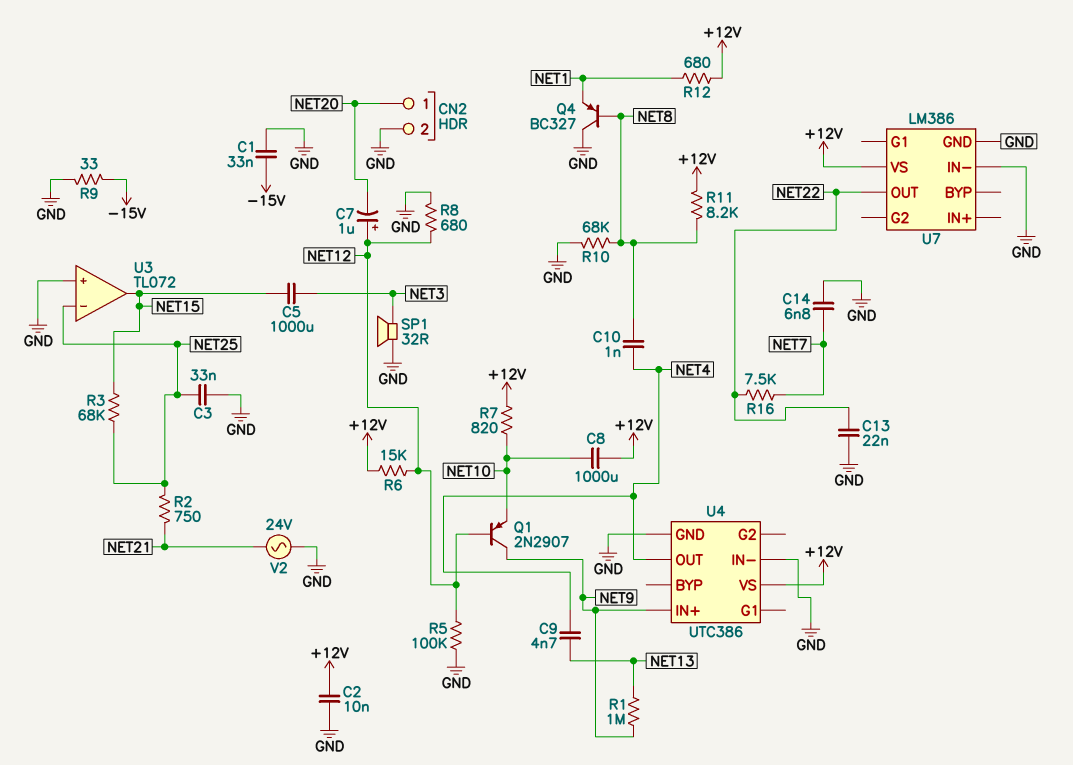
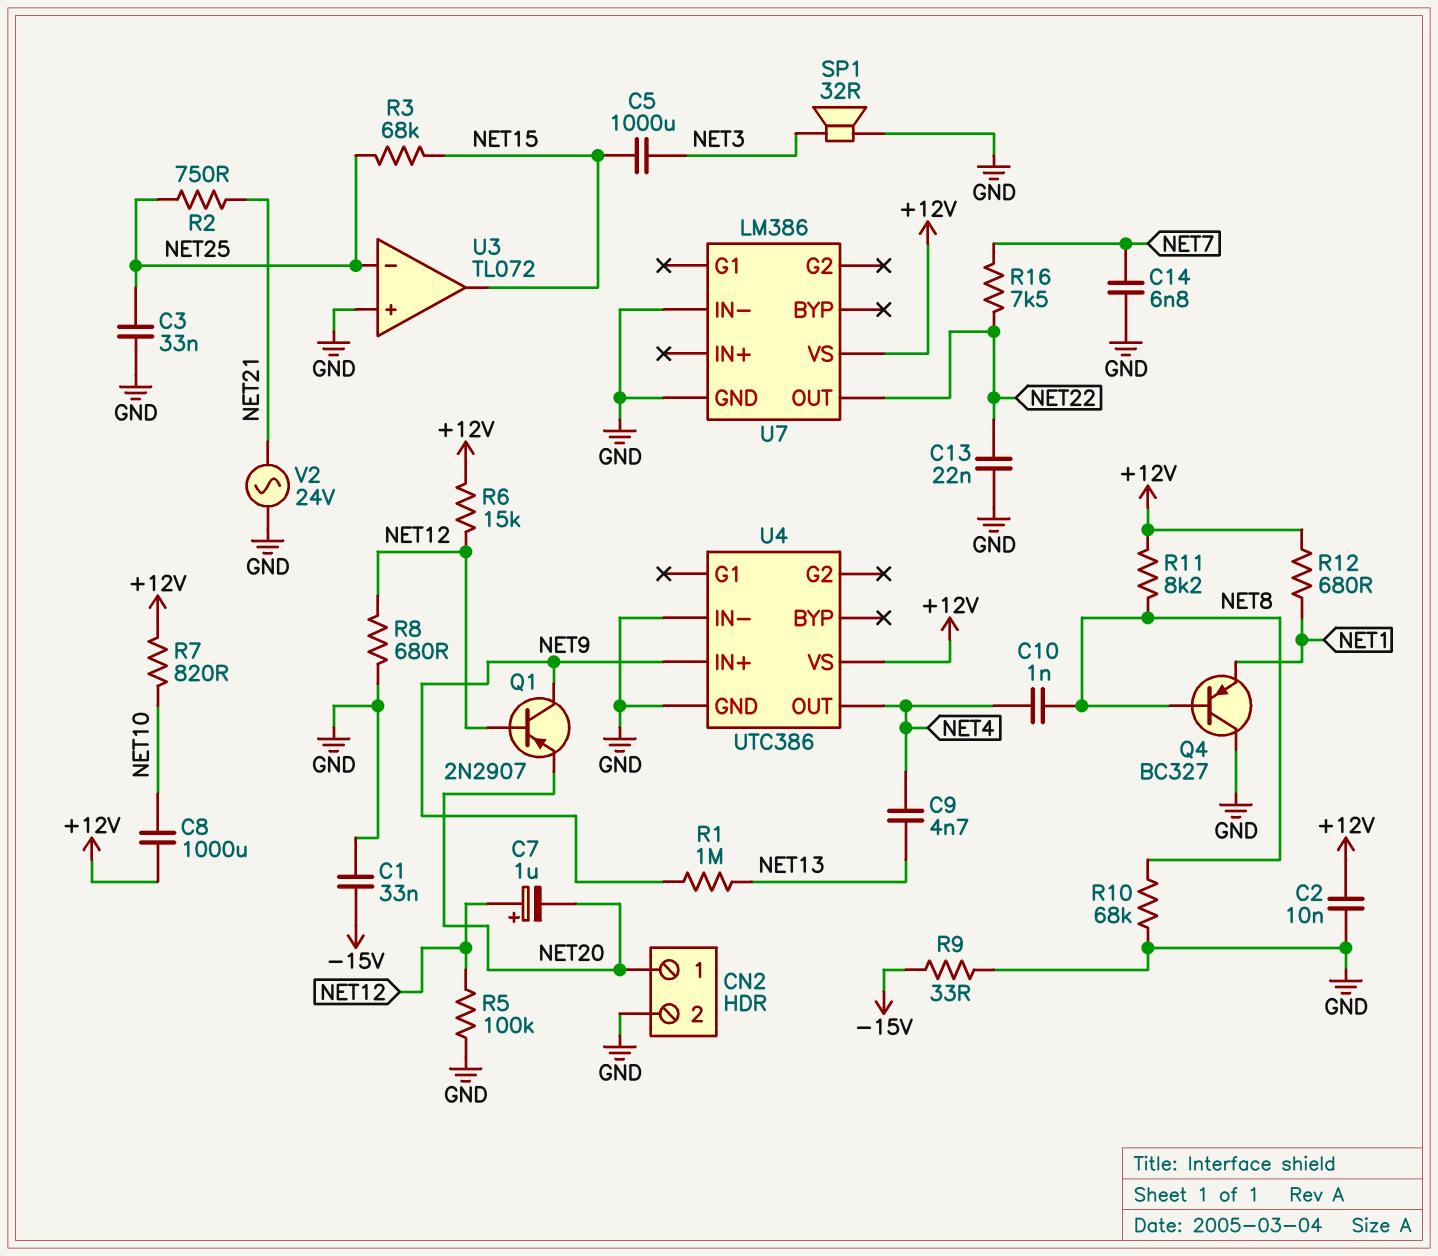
Q1: PNP 2N2907 (B NET12, C NET9, E NET10) -> PNP 2N2907 (B NET12, C NET9, E NET20)

